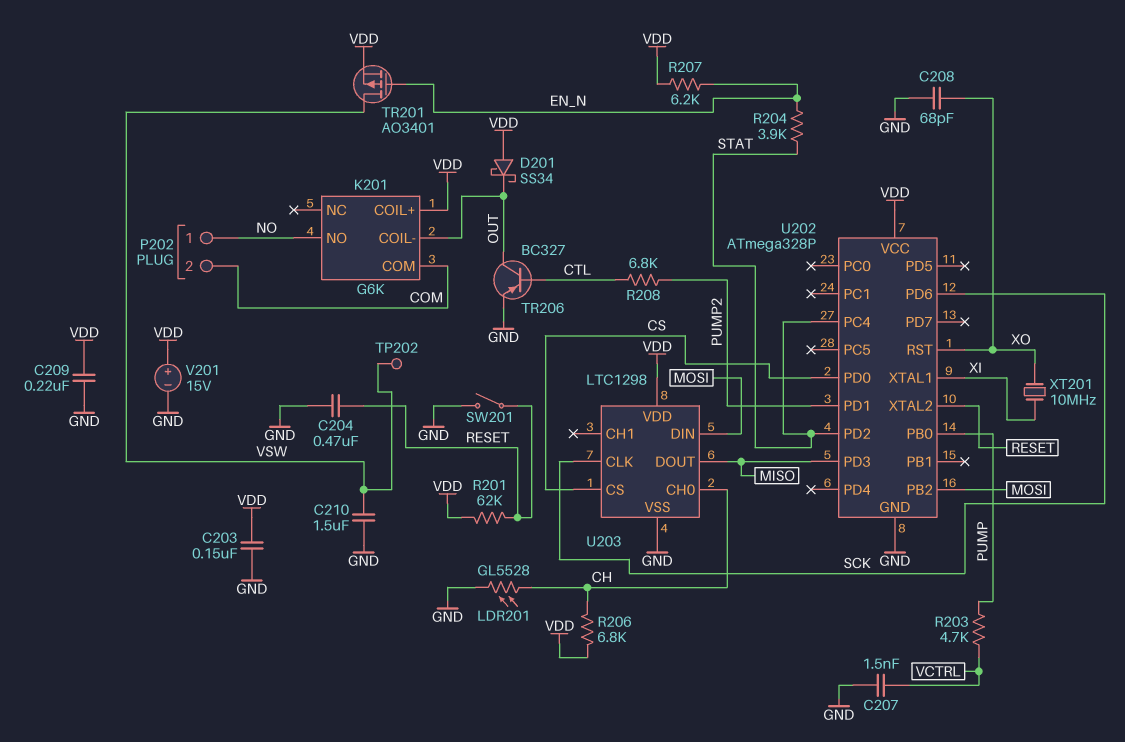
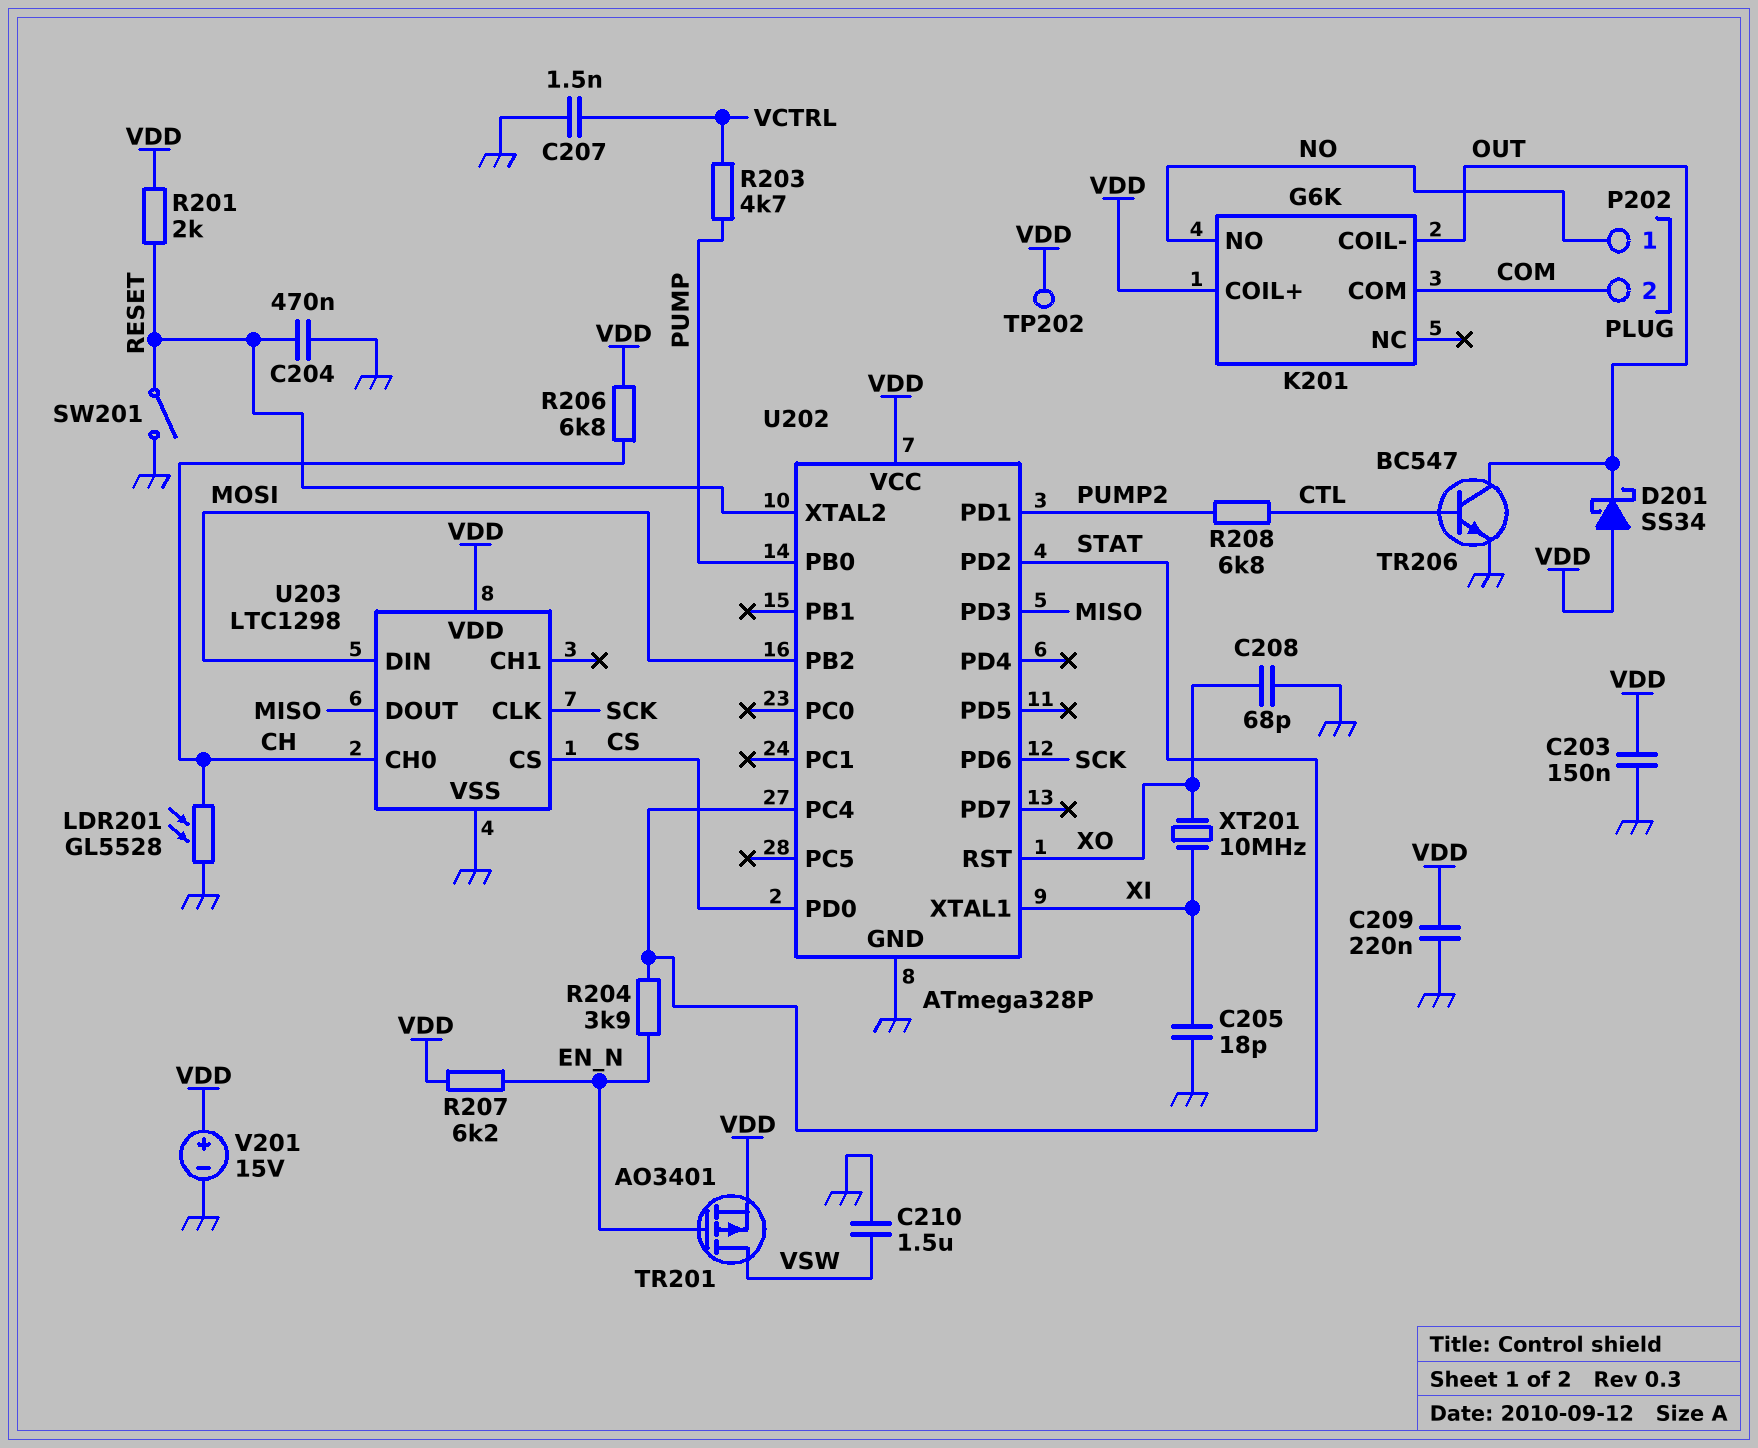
C205: none -> 18pF (GND, XI)
R201: 62k (RESET, VDD) -> 2k (RESET, VDD)
TP202: test point (VSW) -> test point (VDD)
TR206: PNP BC327 (B CTL, C OUT, E GND) -> NPN BC547 (B CTL, C OUT, E GND)

